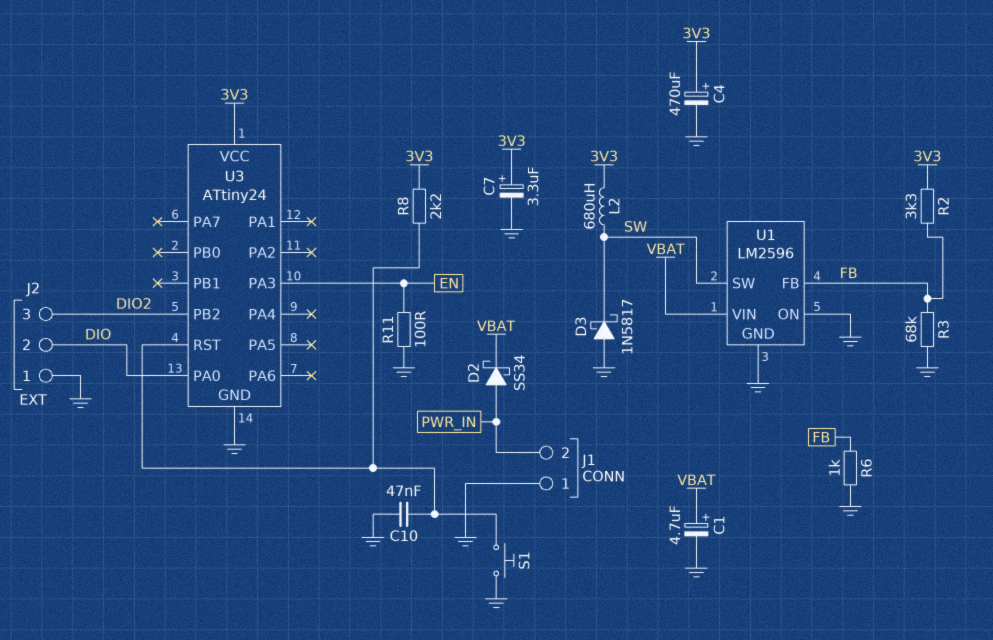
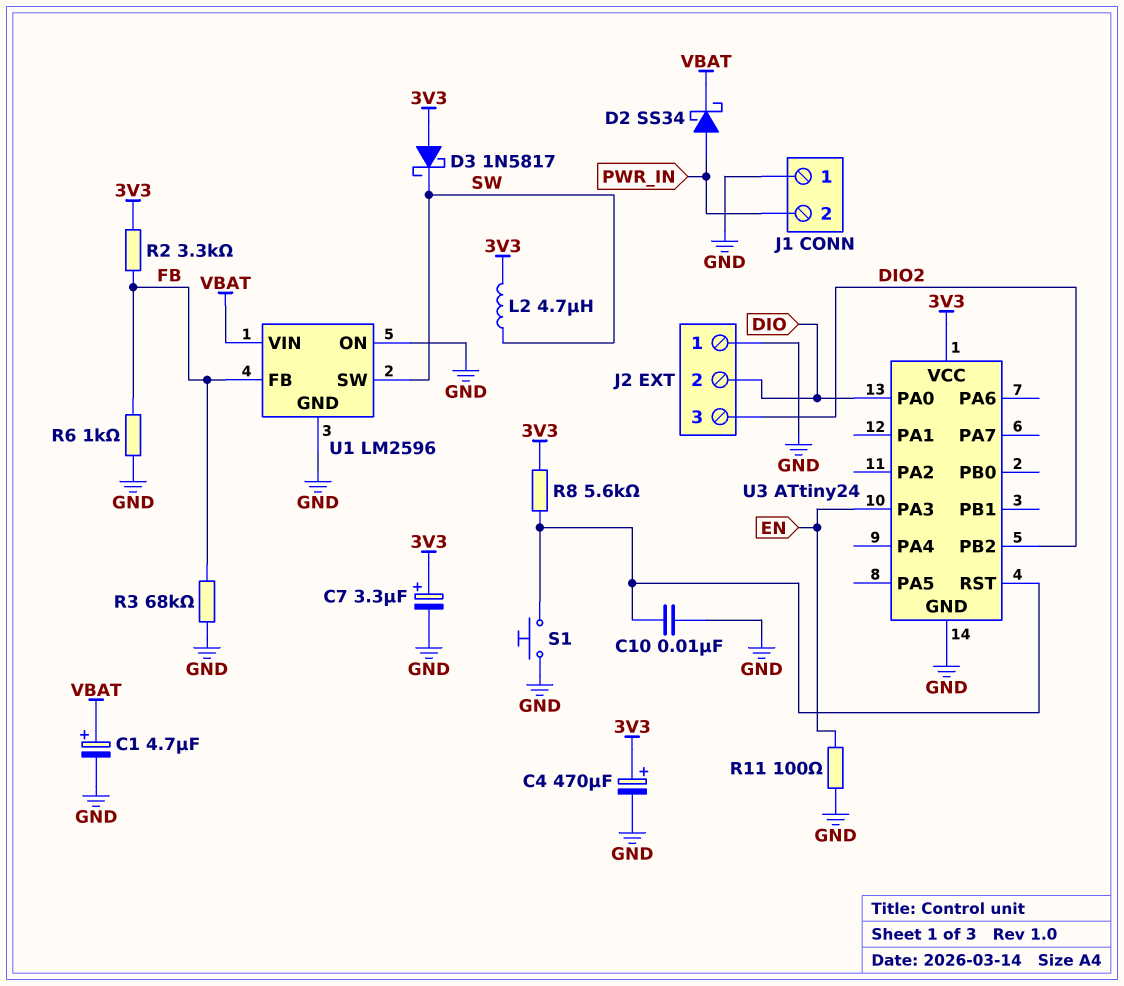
C10: 47nF (GND, U3/RST) -> 10nF (GND, U3/RST)
D3: schottky 1N5817 (A GND, K SW) -> schottky 1N5817 (A 3V3, K SW)
L2: 680uH (3V3, SW) -> 4.7uH (3V3, SW)
R8: 2.2k (3V3, U3/RST) -> 5.6k (3V3, U3/RST)

